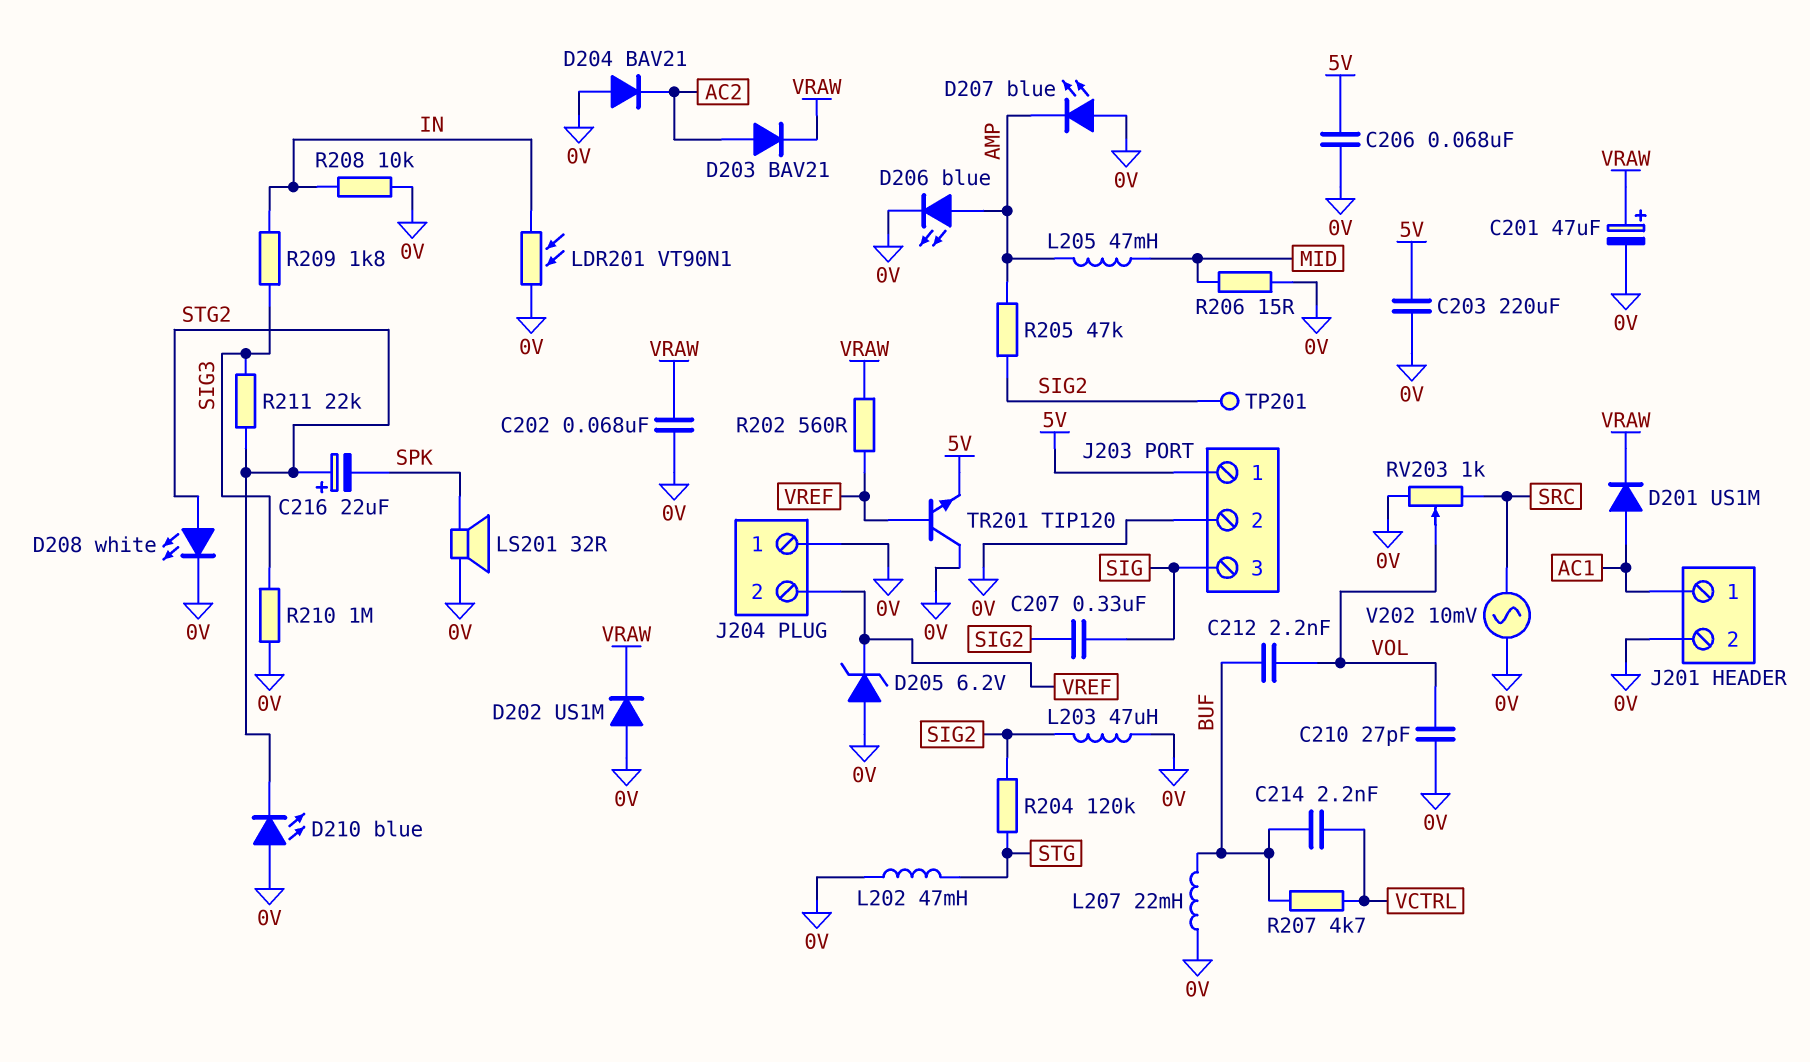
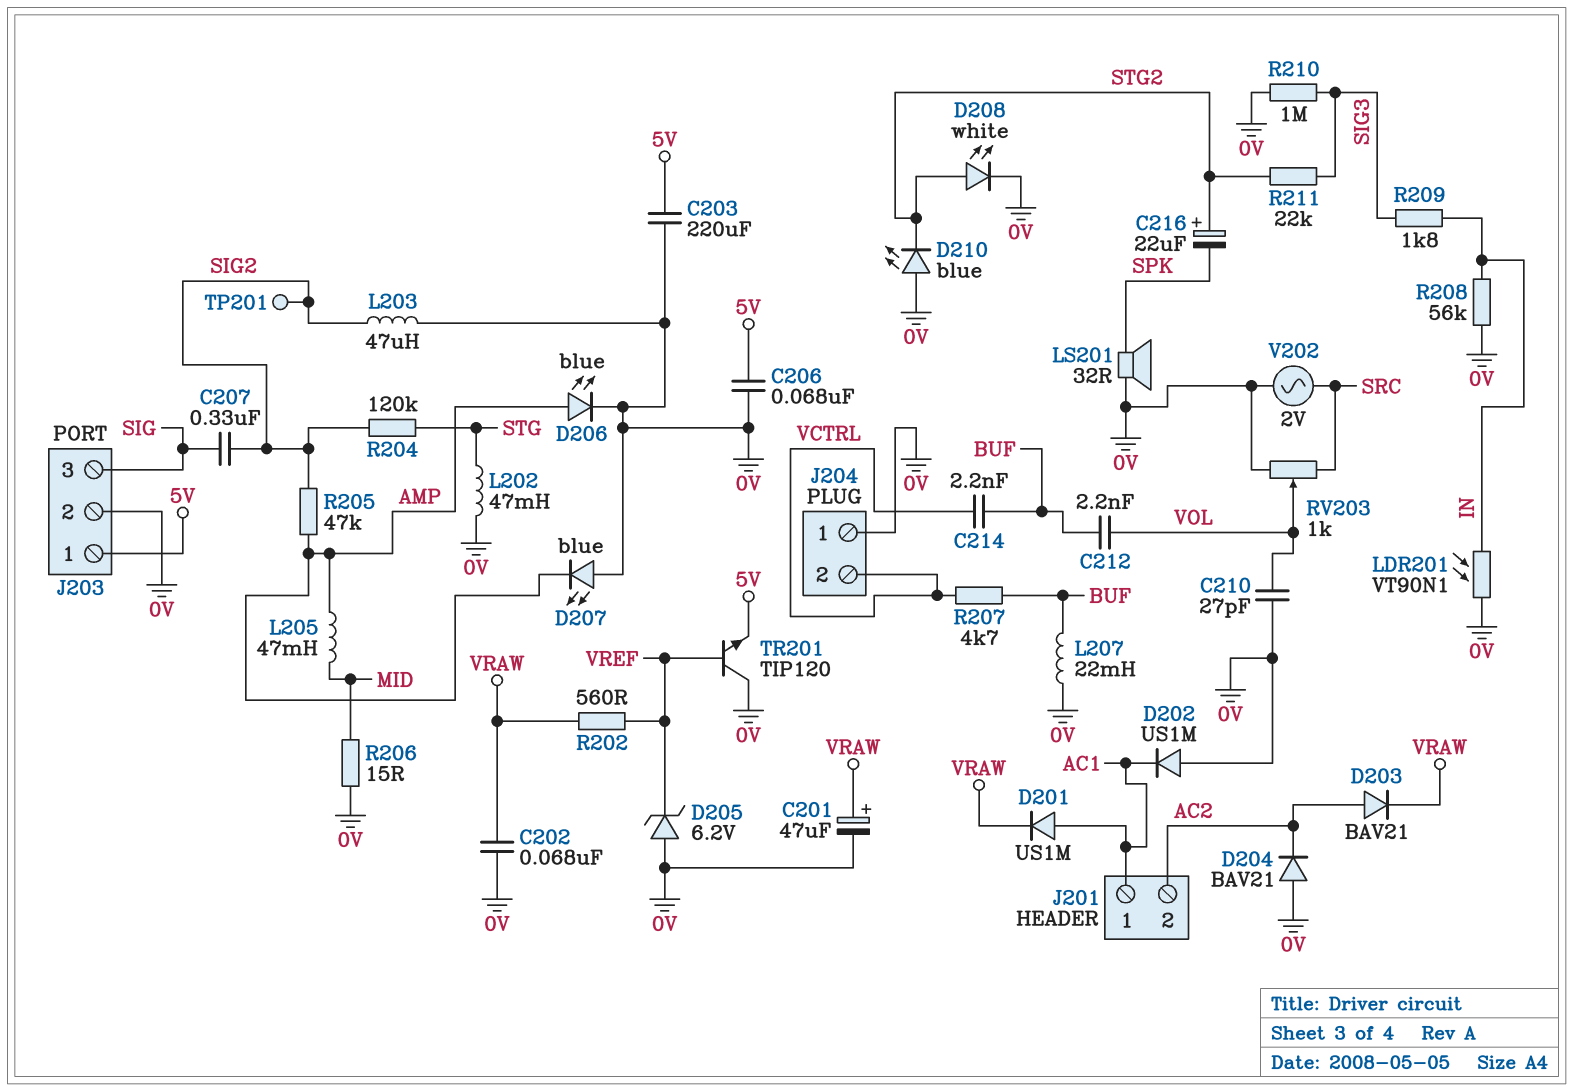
D202: diode US1M (A 0V, K VRAW) -> diode US1M (A 0V, K AC1)
J201 pin 2: 0V -> AC2
J204 pin 2: VREF -> VCTRL
R208: 10k (0V, IN) -> 56k (0V, IN)
V202: AC 10mV (0V, SRC) -> AC 2V (0V, SRC)

